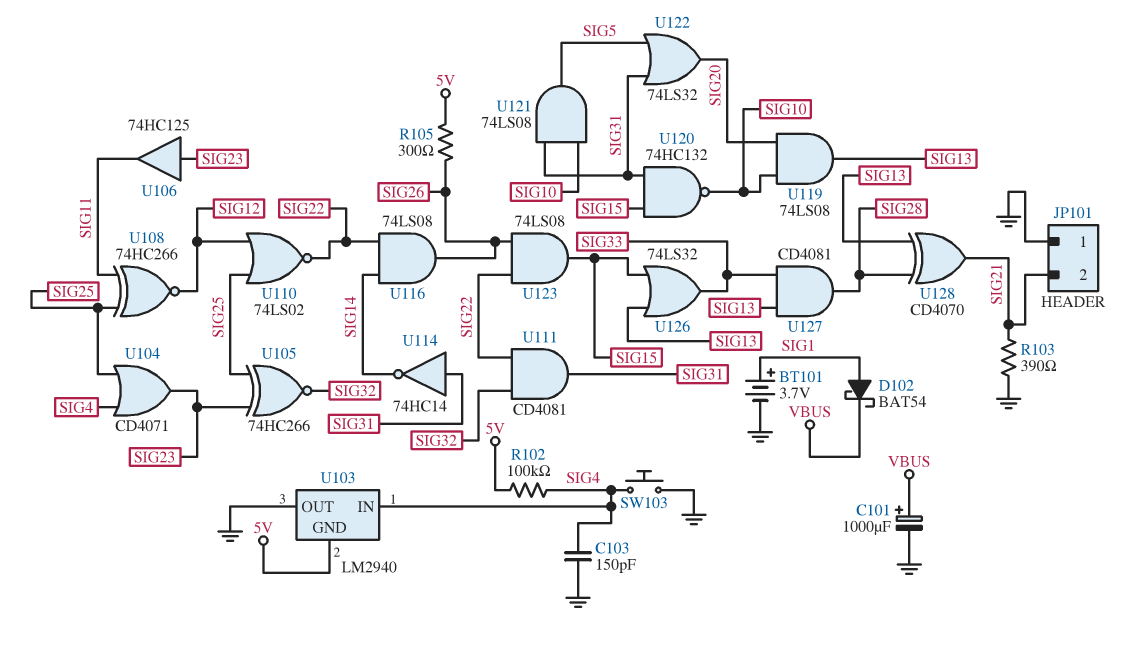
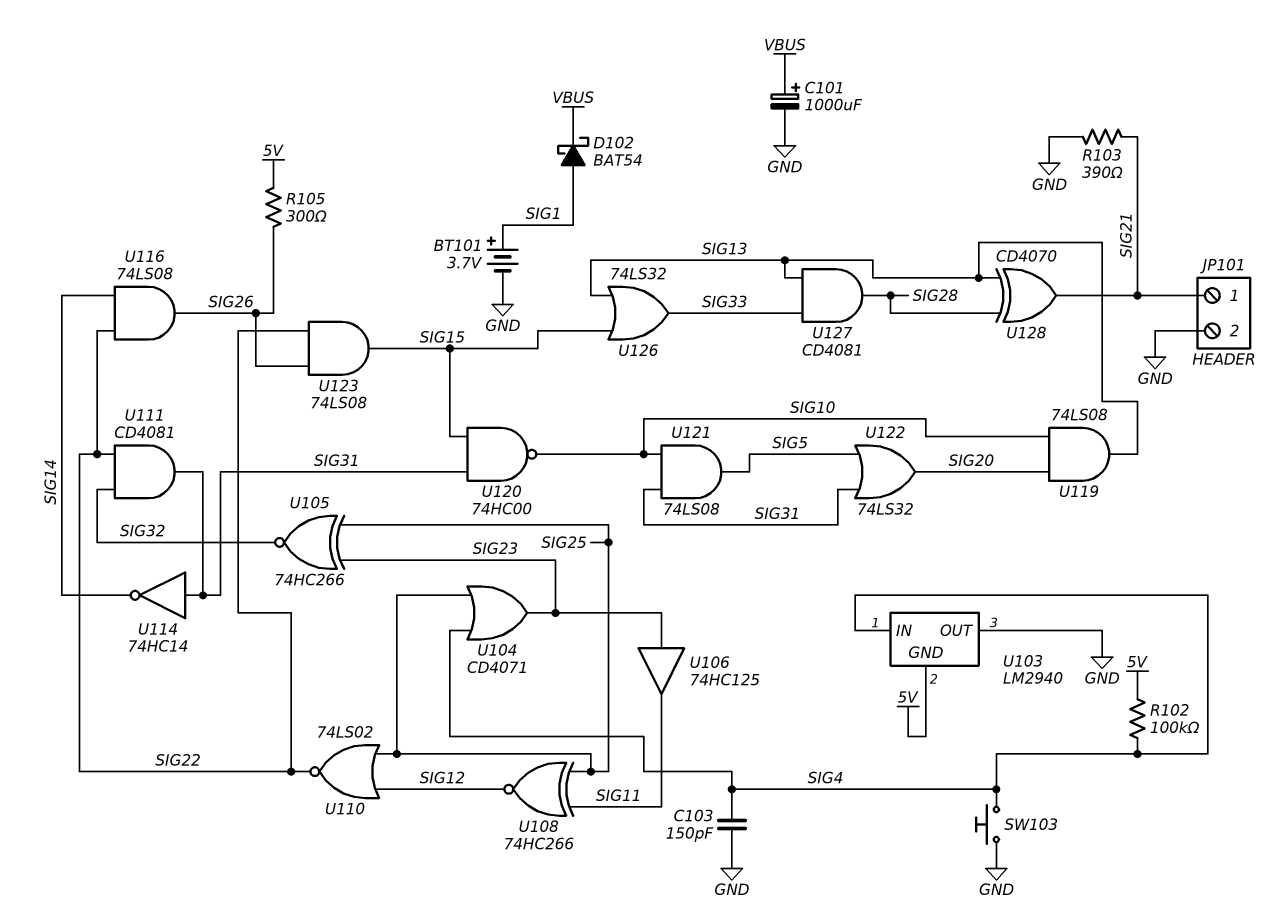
JP101 pin 1: GND -> SIG21
JP101 pin 2: SIG21 -> GND
U120: NAND 74HC132 (in SIG15, in SIG31, out SIG10) -> NAND 74HC00 (in SIG15, in SIG31, out SIG10)

